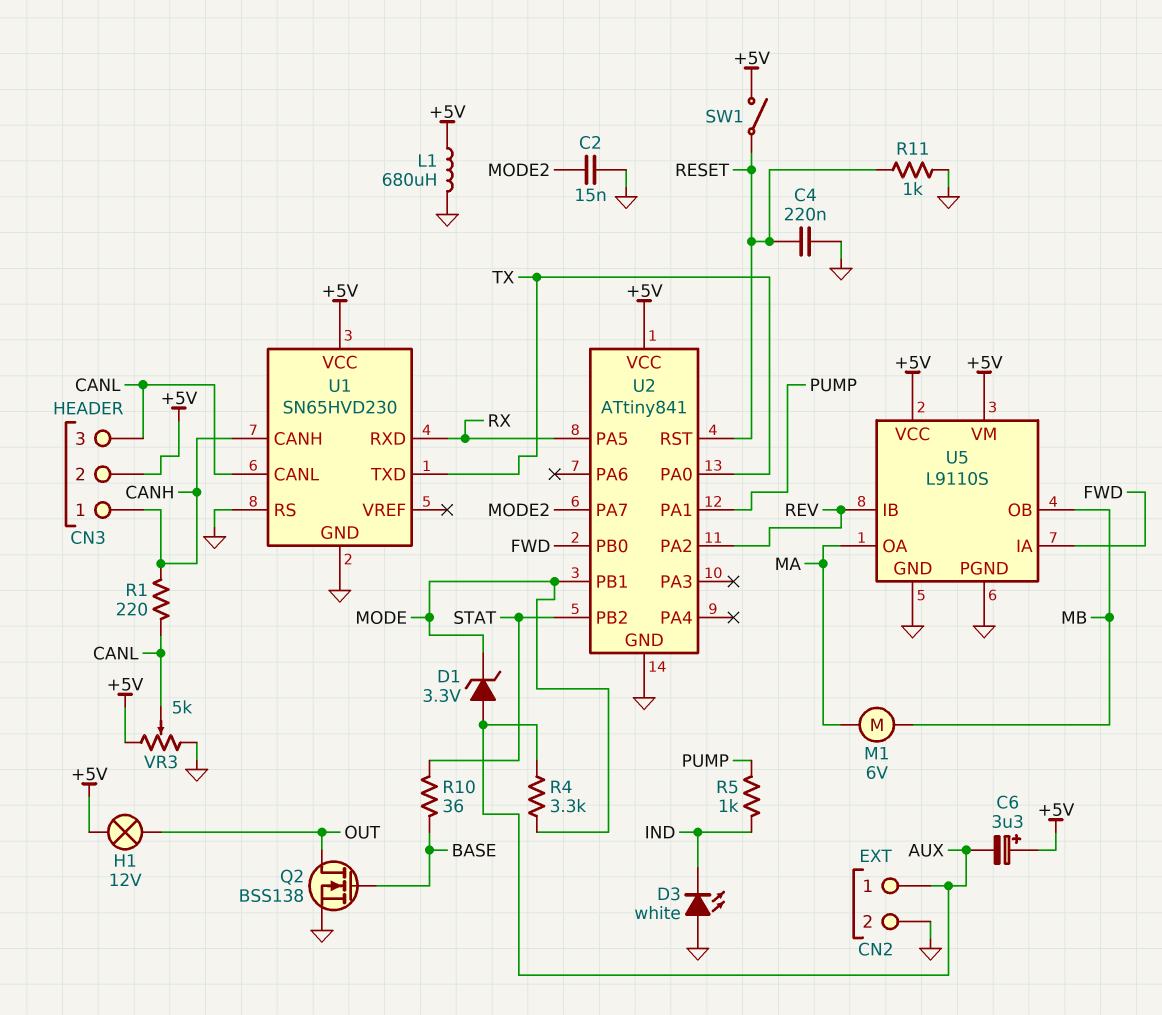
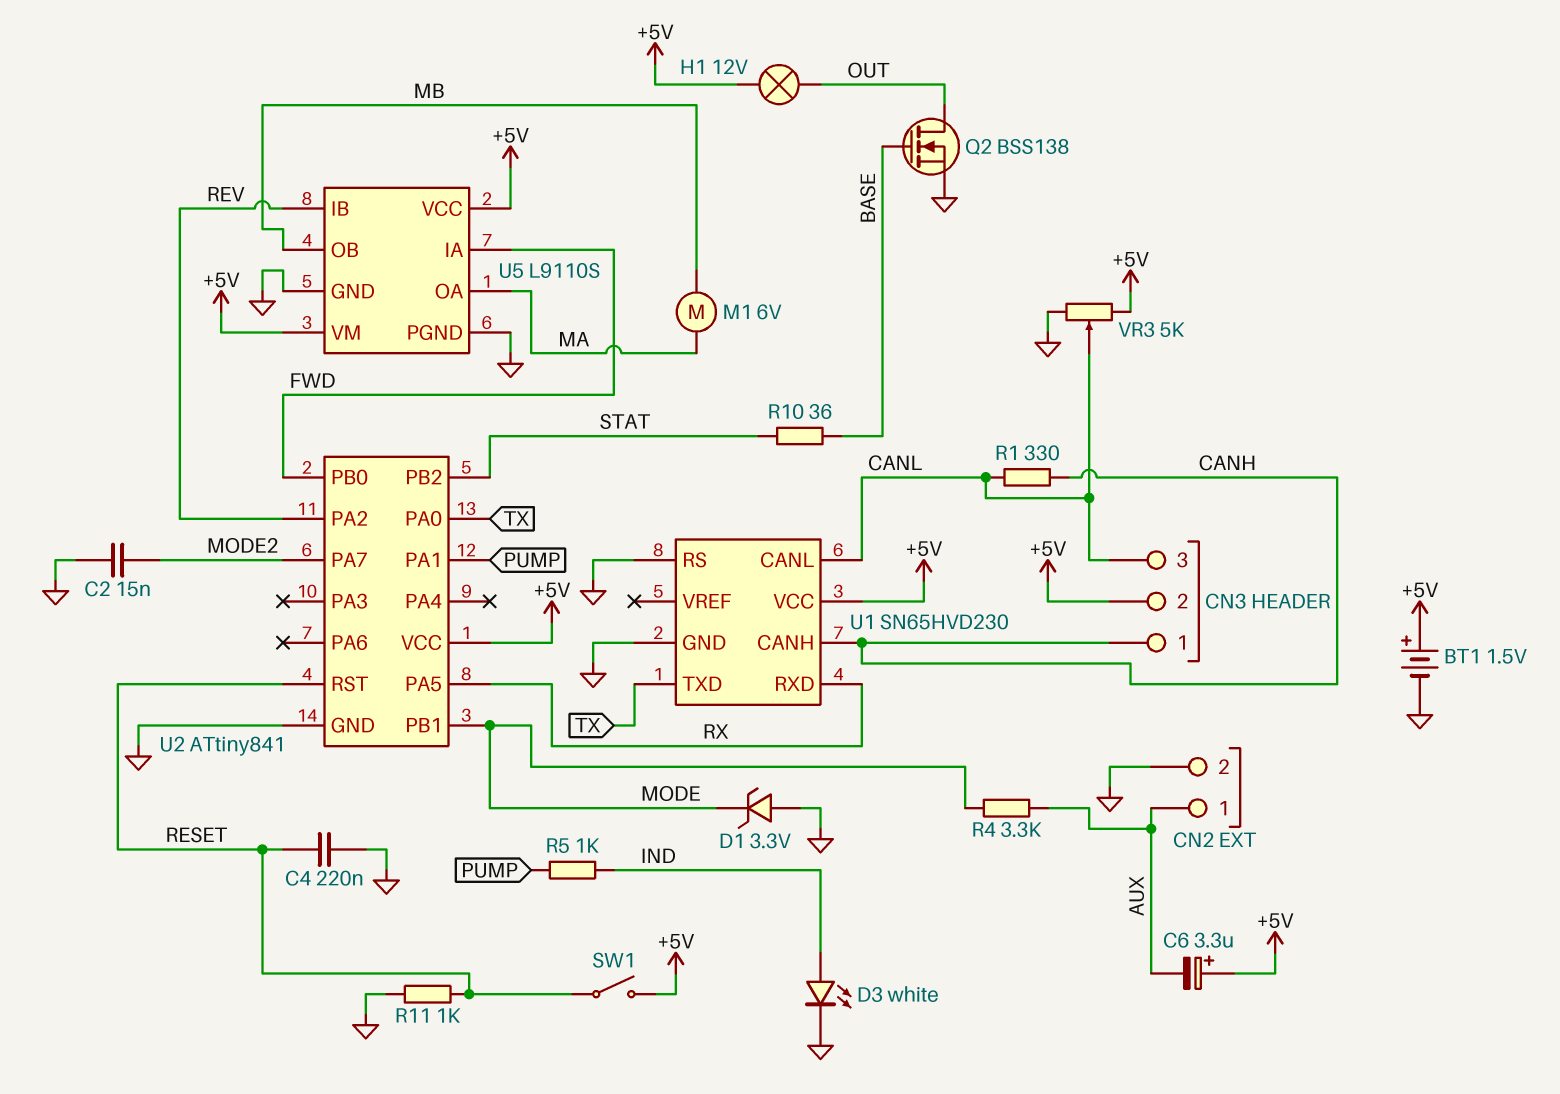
BT1: none -> 1.5V (plus +5V, minus GND)
D1: zener 3.3V (A AUX, K MODE) -> zener 3.3V (A GND, K MODE)
D3: LED white (A GND, K IND) -> LED white (A IND, K GND)
L1: 680uH (+5V, GND) -> none
R1: 220 (CANH, CANL) -> 330 (CANH, CANL)

